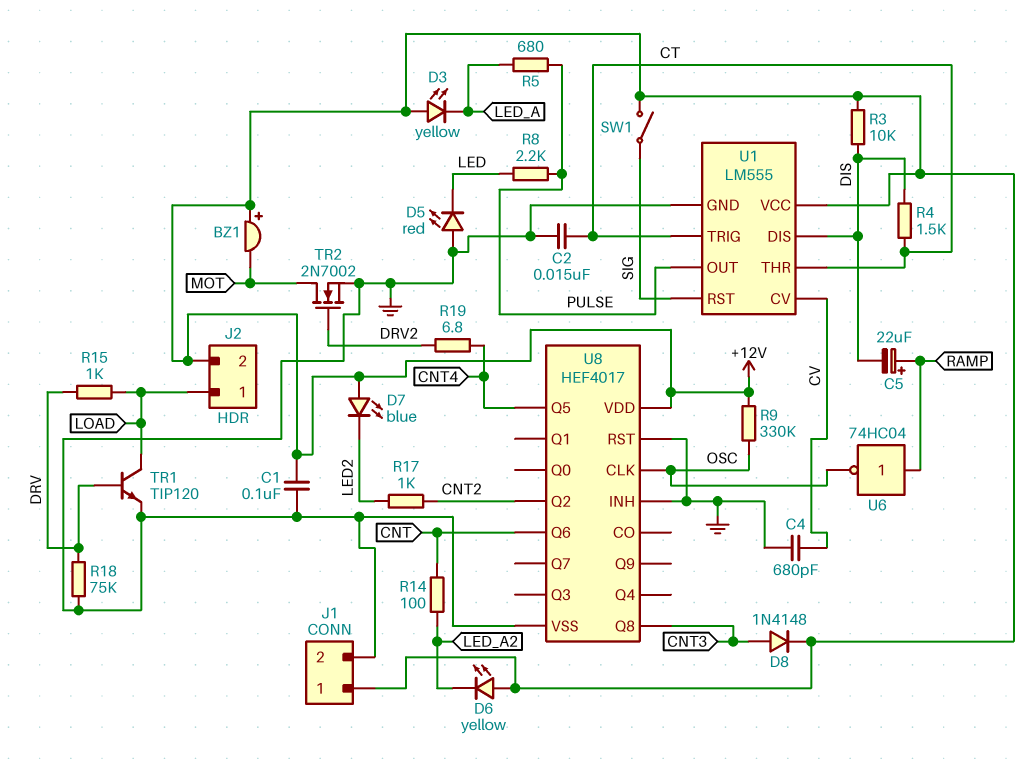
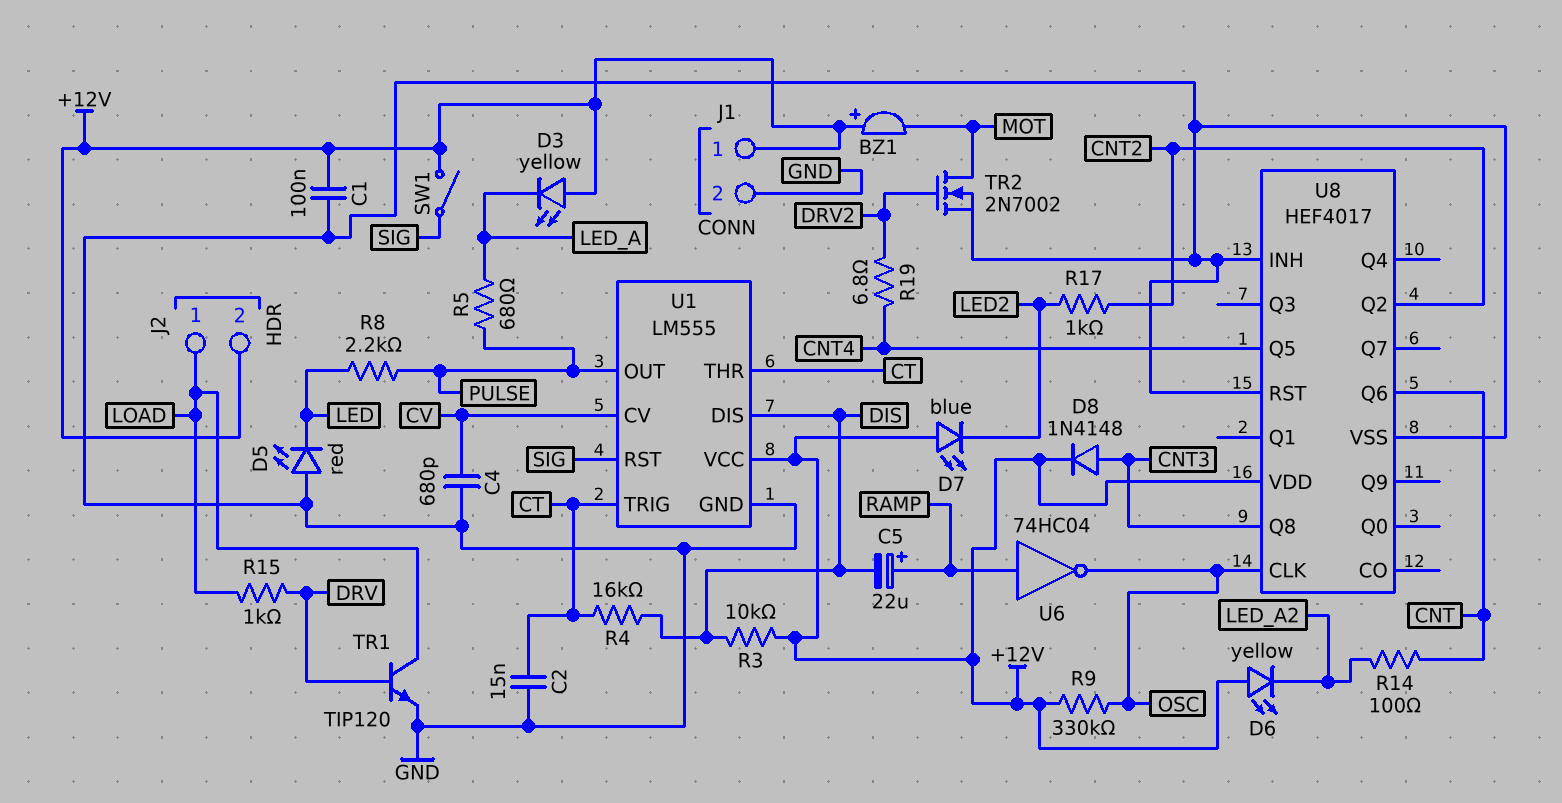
R4: 1.5k (CT, DIS) -> 16k (CT, DIS)
R18: 75k (DRV, GND) -> none

